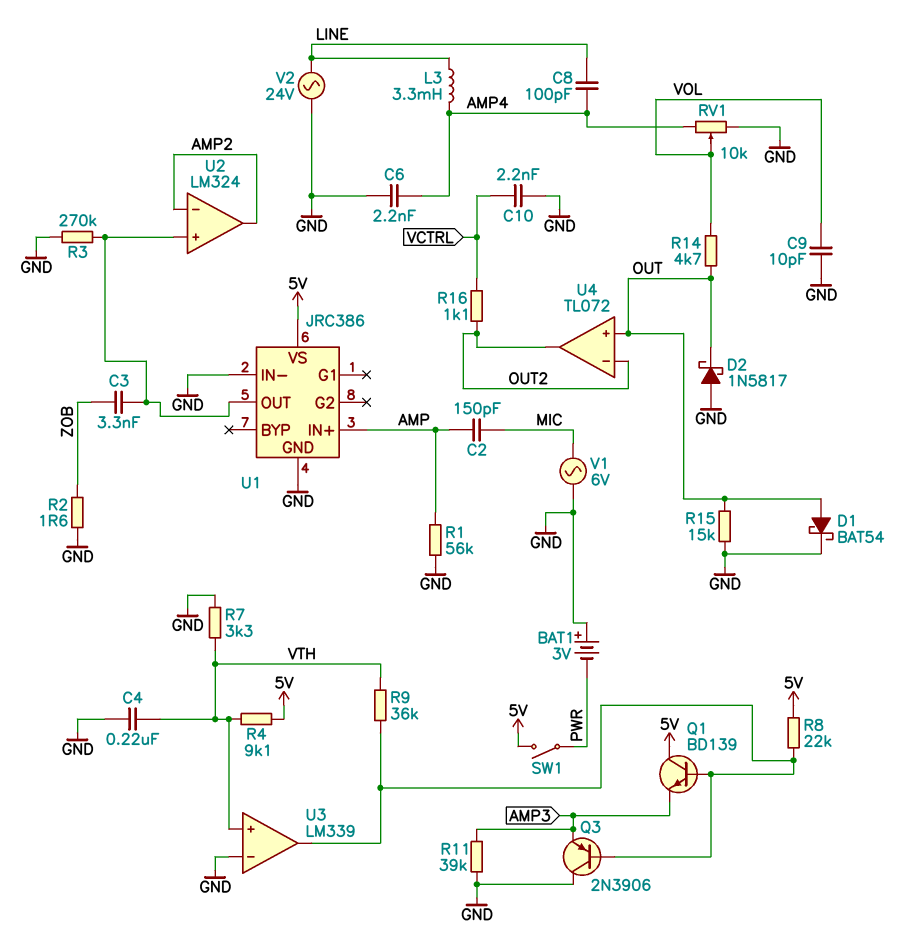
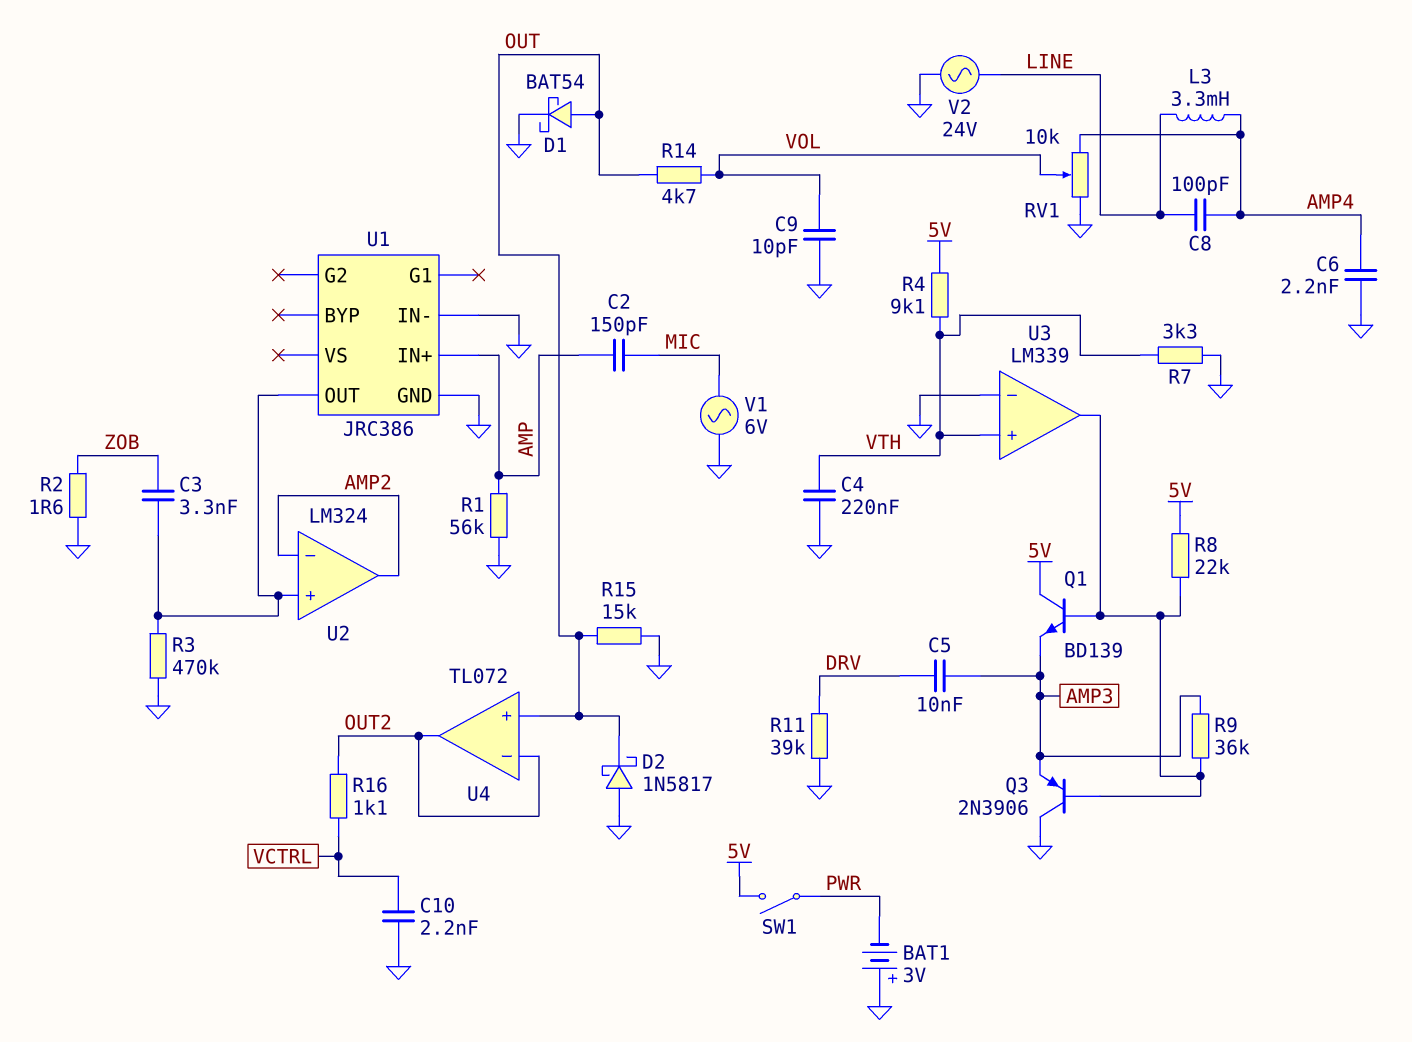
C5: none -> 10nF (AMP3, DRV)
R3: 270k (GND, U1/OUT) -> 470k (GND, U1/OUT)
R9: 36k (U3/out, VTH) -> 36k (AMP3, U3/out)
R11: 39k (AMP3, GND) -> 39k (DRV, GND)
U1 pin VS: 5V -> none

